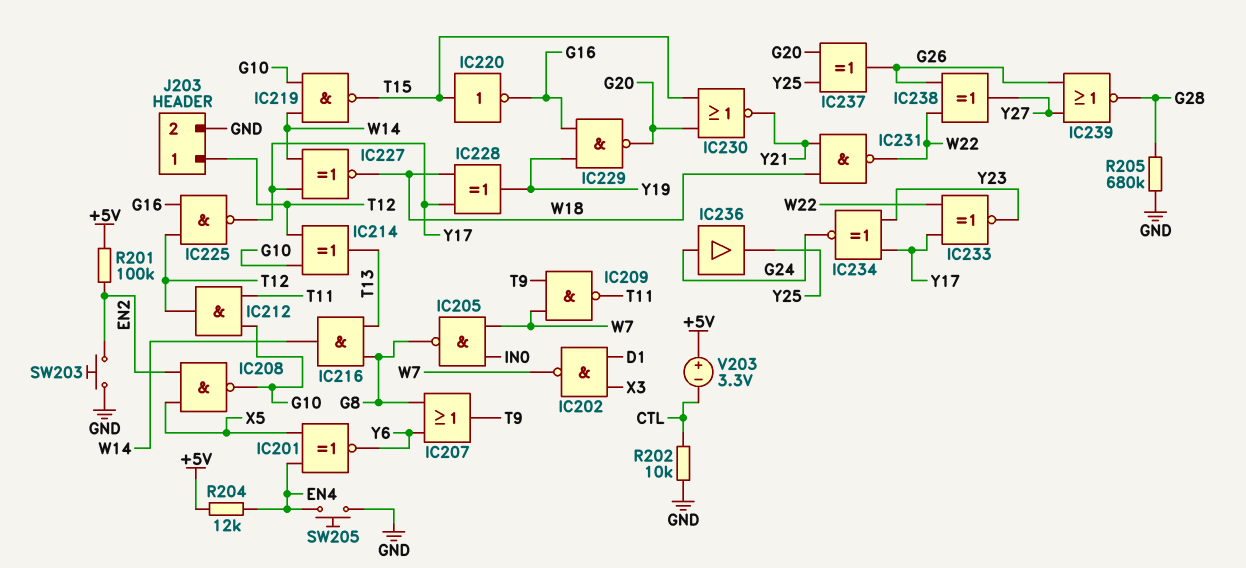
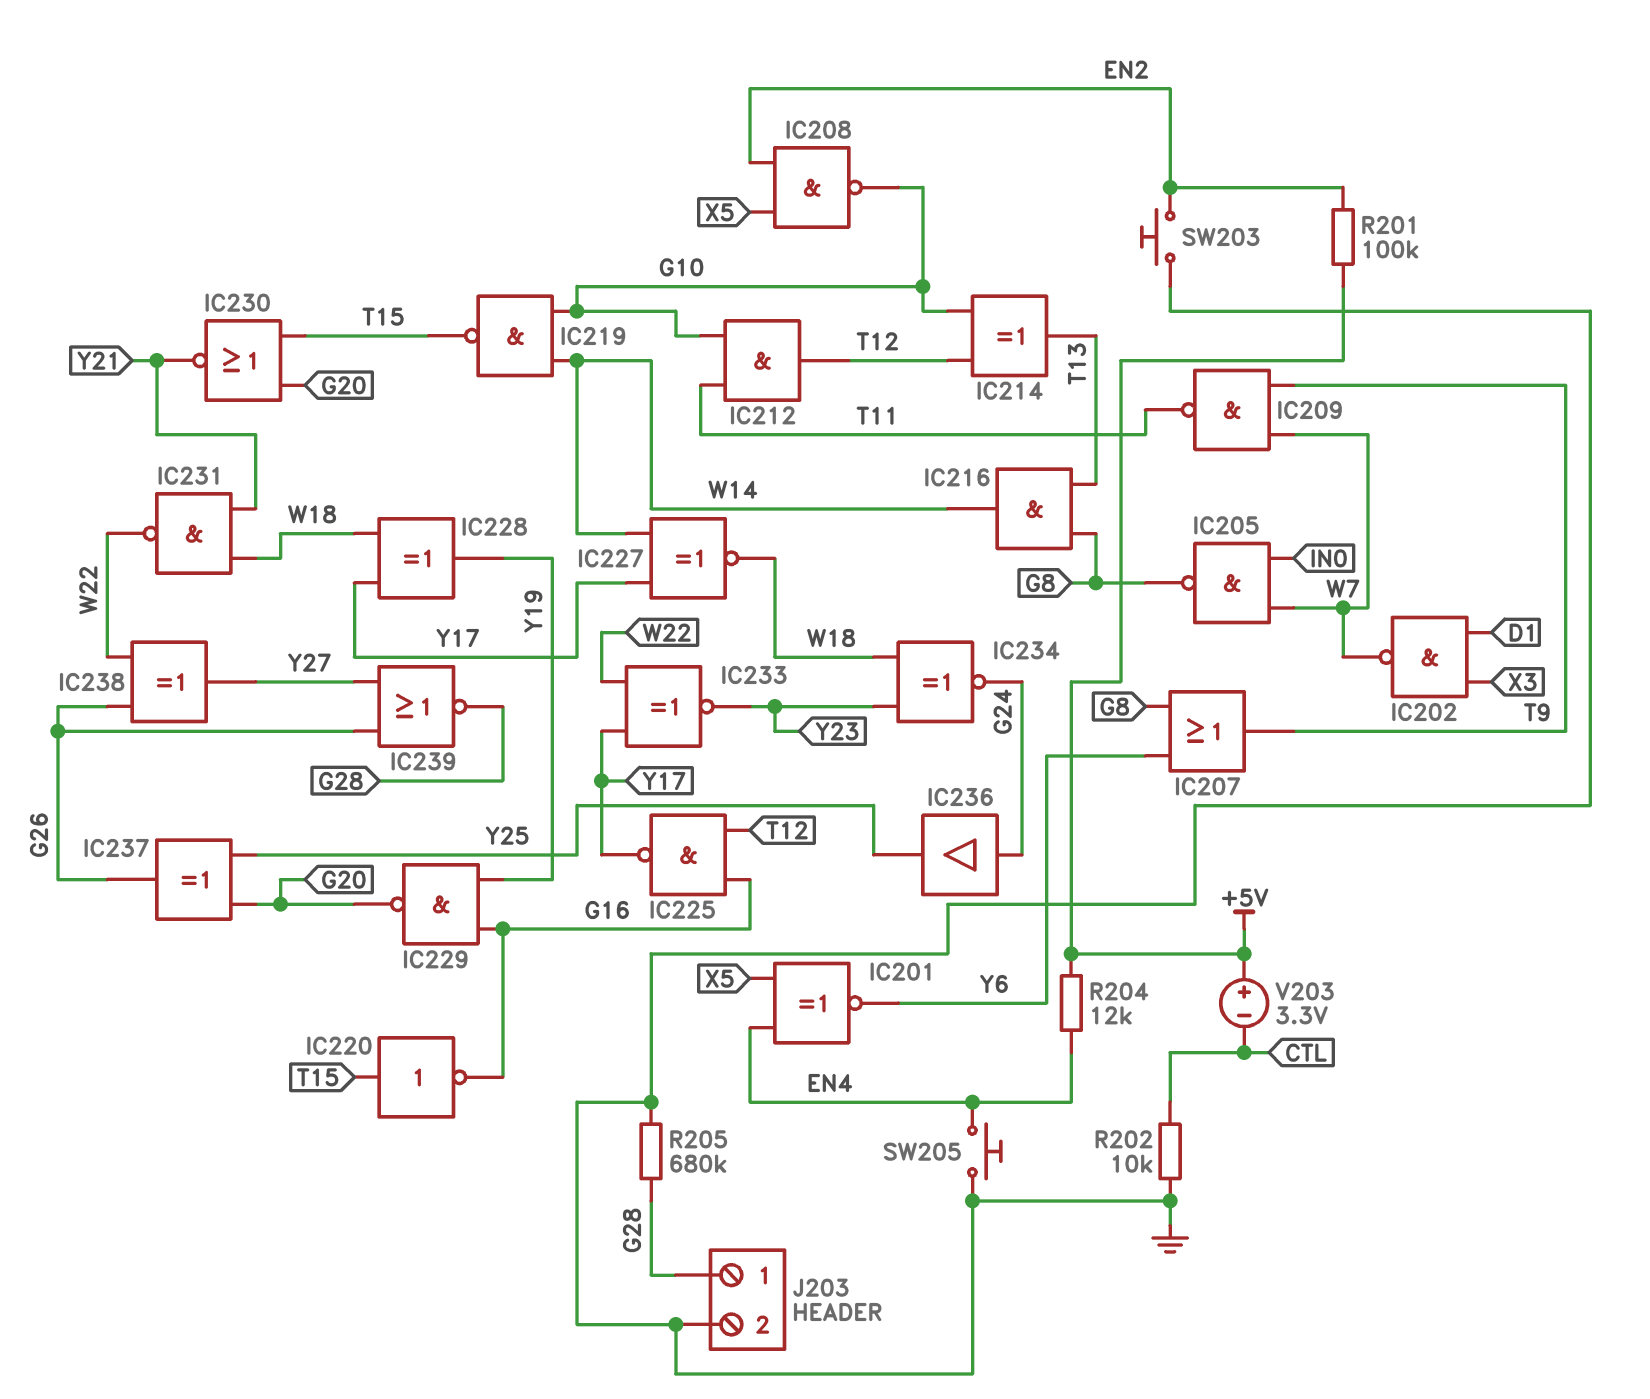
IC234: XNOR (in Y17, in Y23, out G24) -> XNOR (in W18, in Y23, out G24)
J203 pin 1: T12 -> G28

